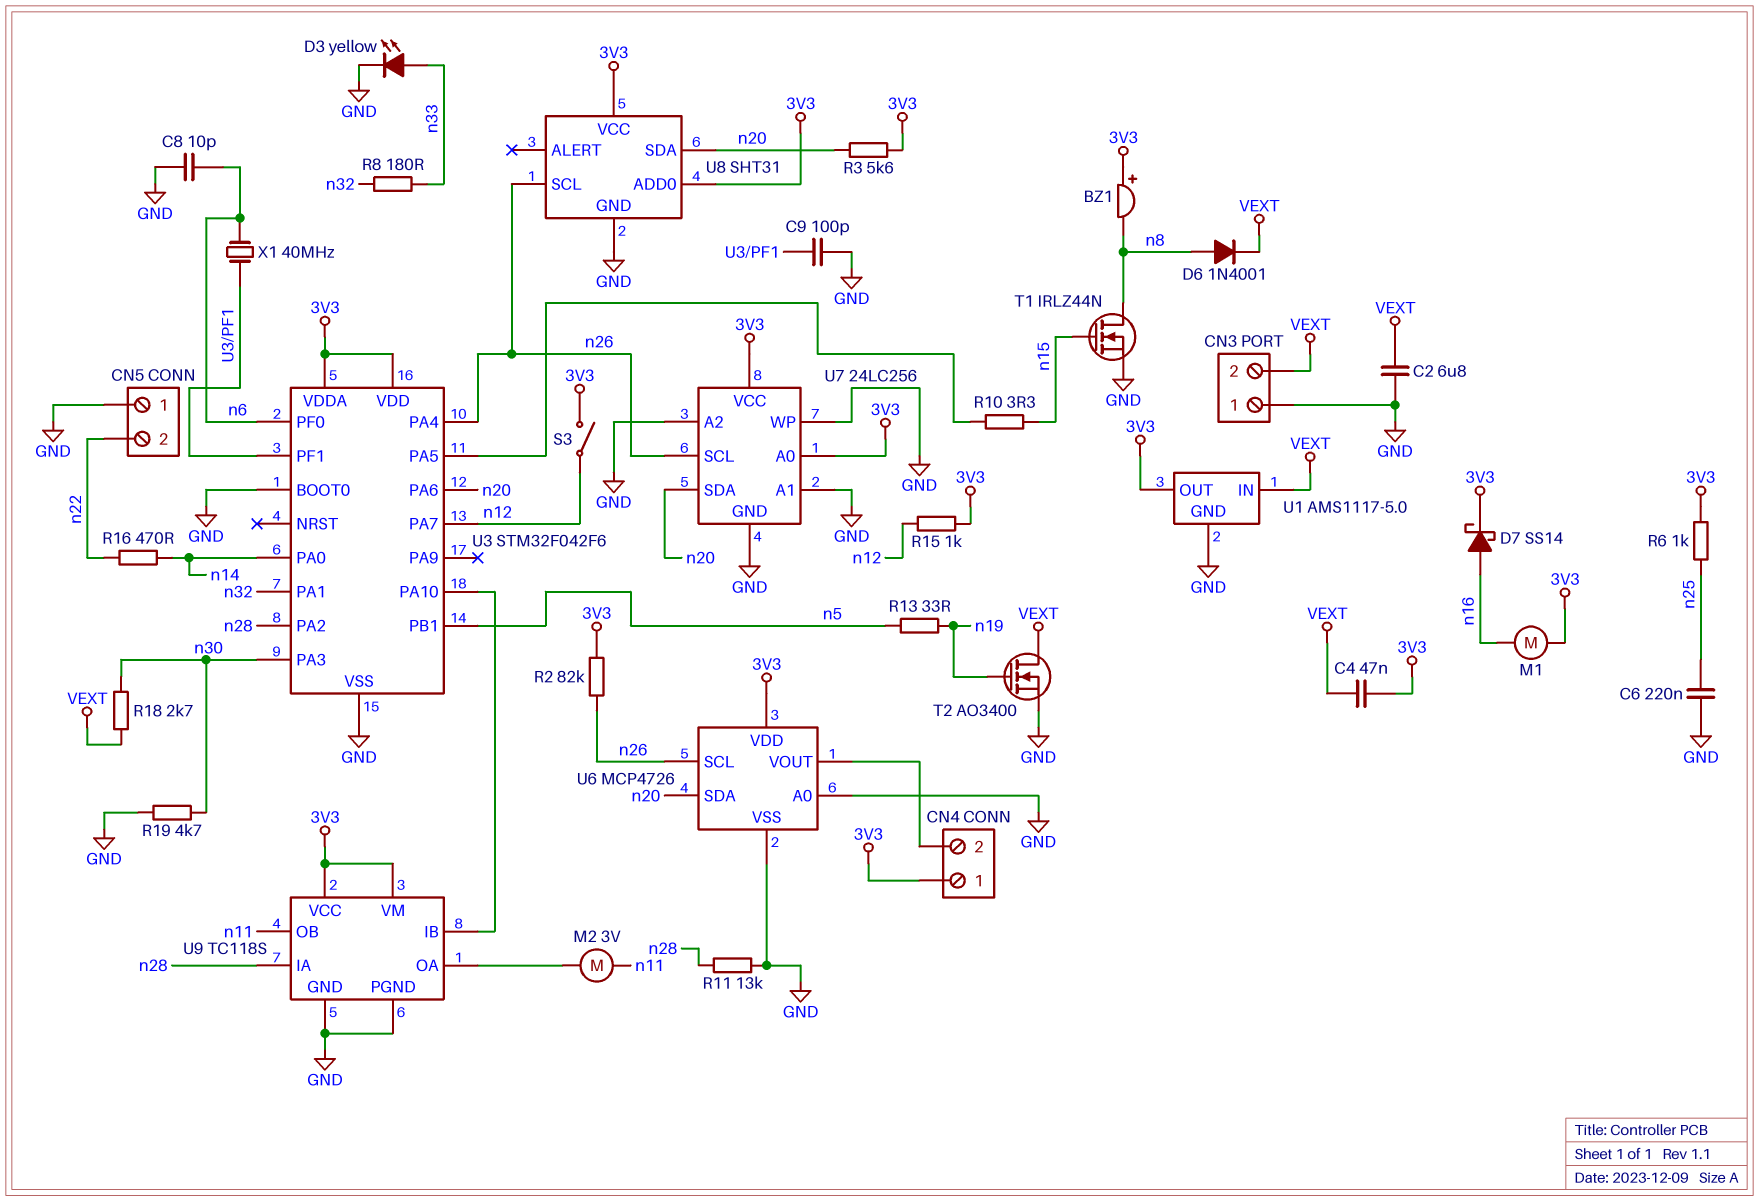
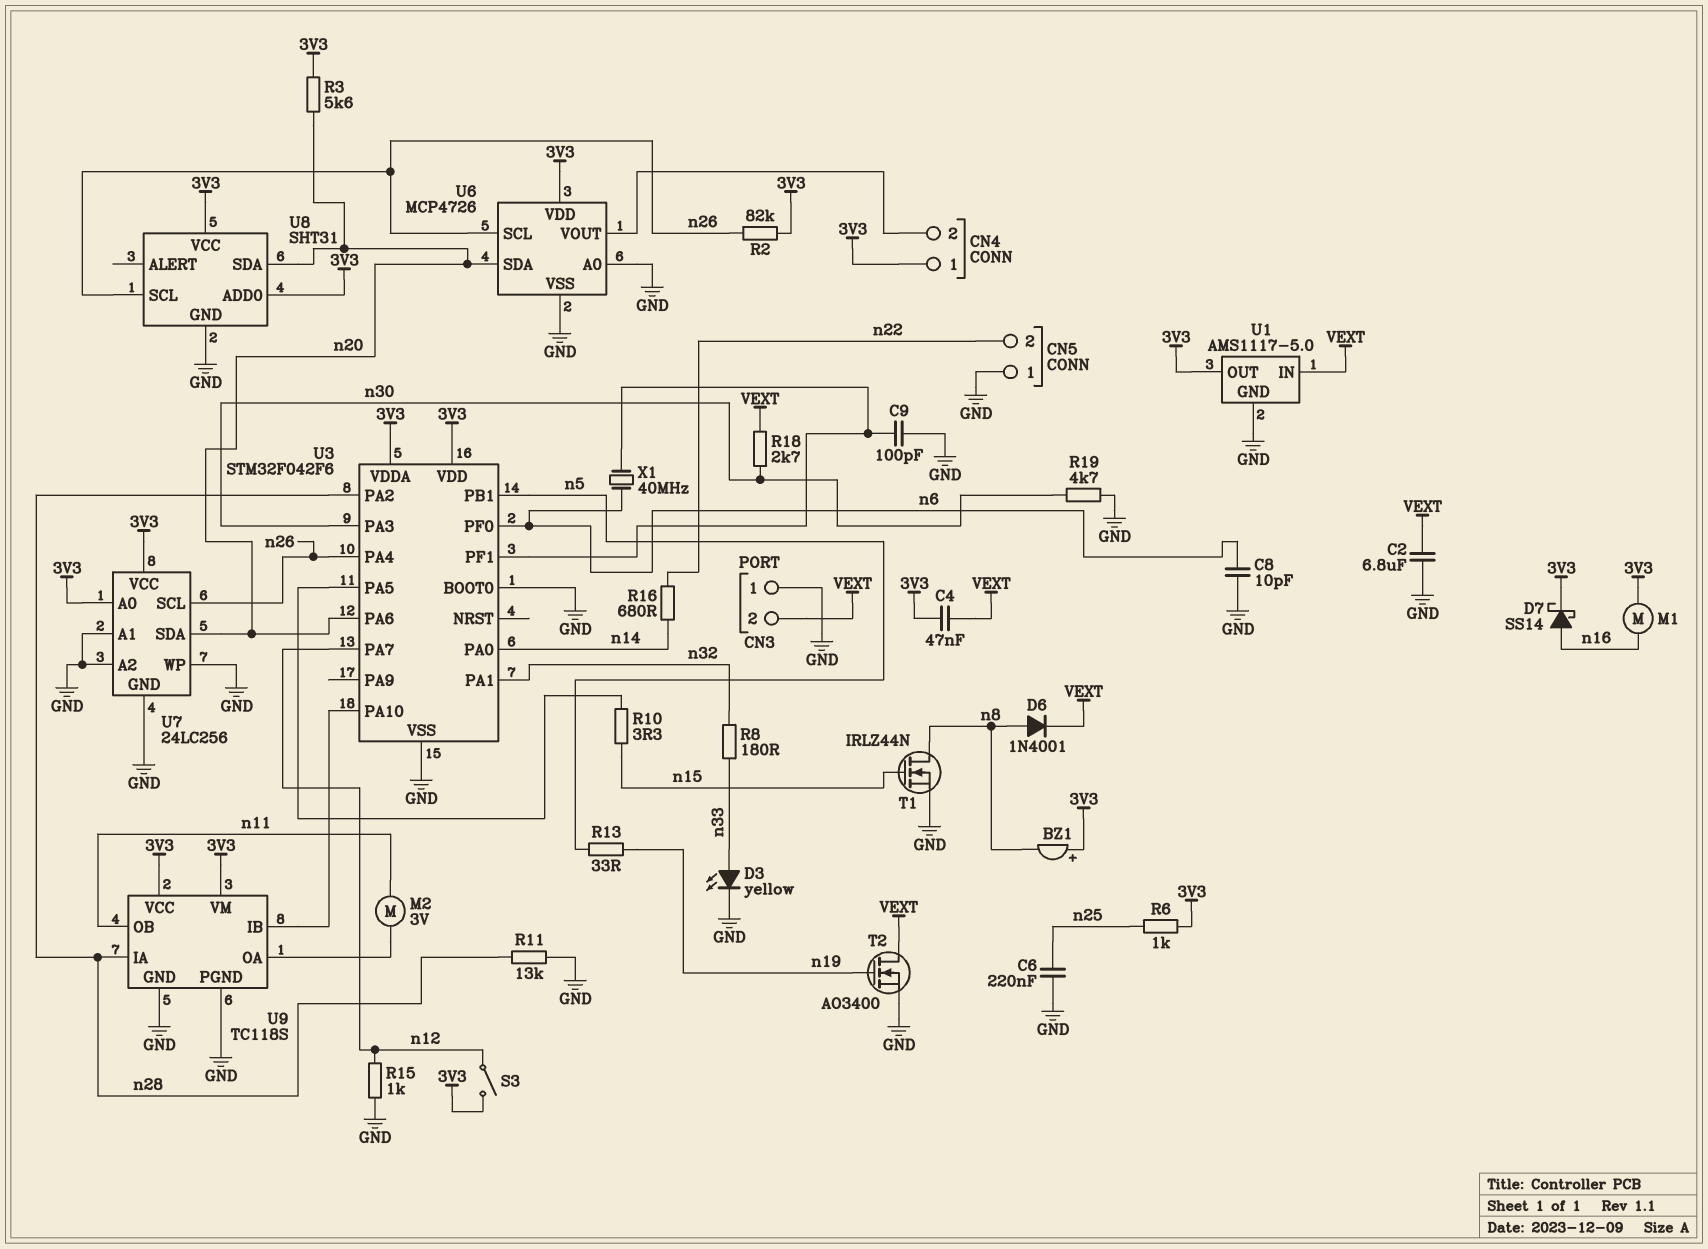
R15: 1k (3V3, n12) -> 1k (GND, n12)
R16: 470 (n14, n22) -> 680 (n14, n22)

